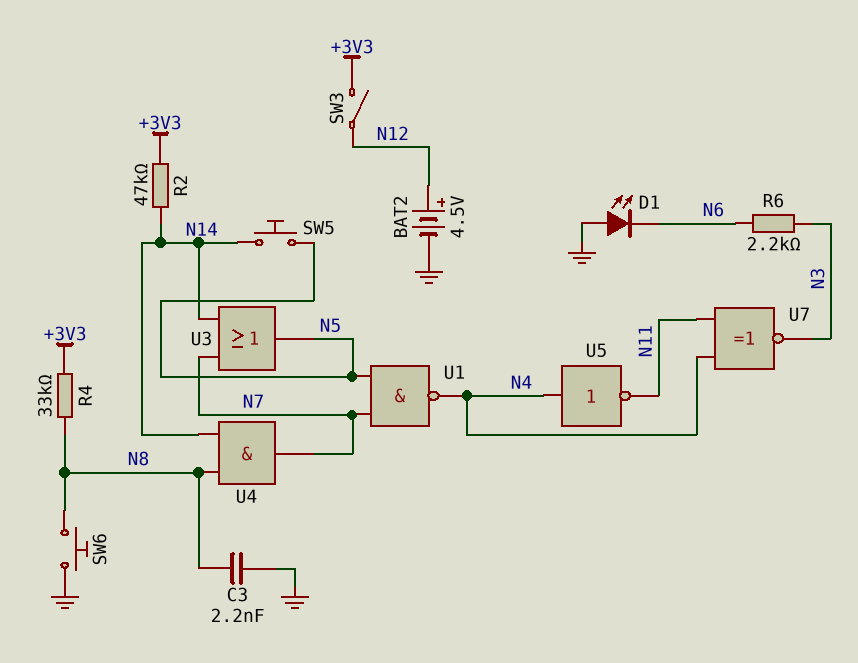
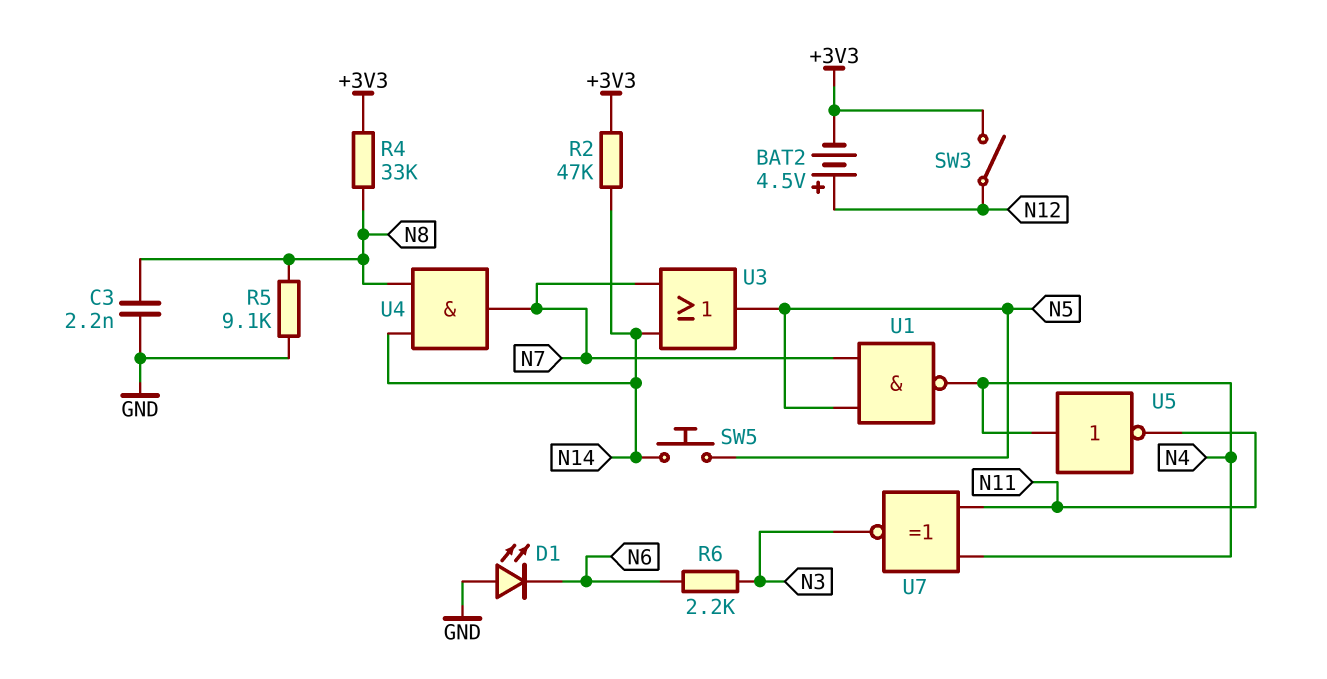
BAT2: 4.5V (plus N12, minus GND) -> 4.5V (plus N12, minus +3V3)
R5: none -> 9.1k (GND, N8)
SW6: button (GND, N8) -> none

